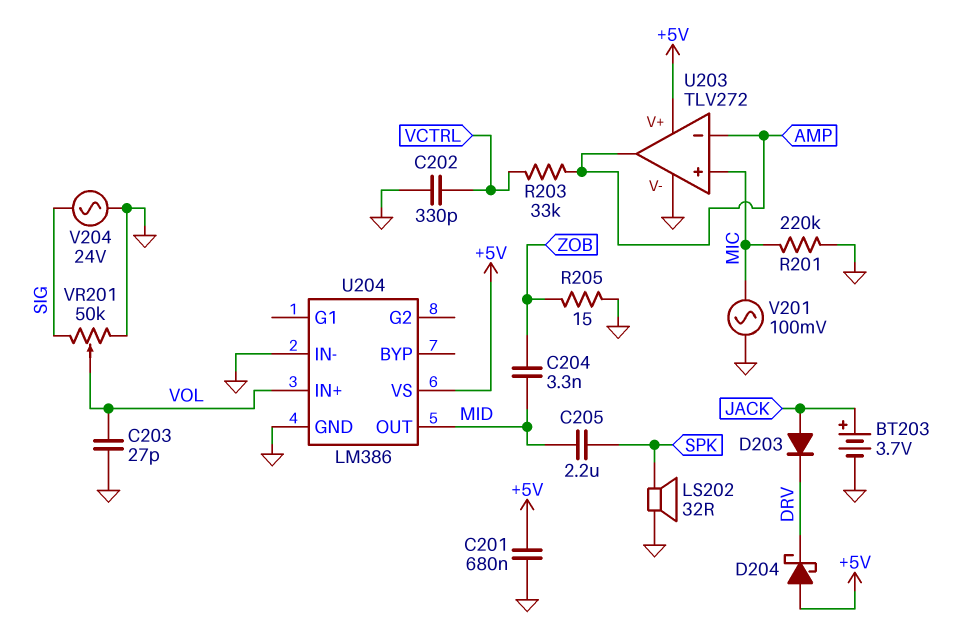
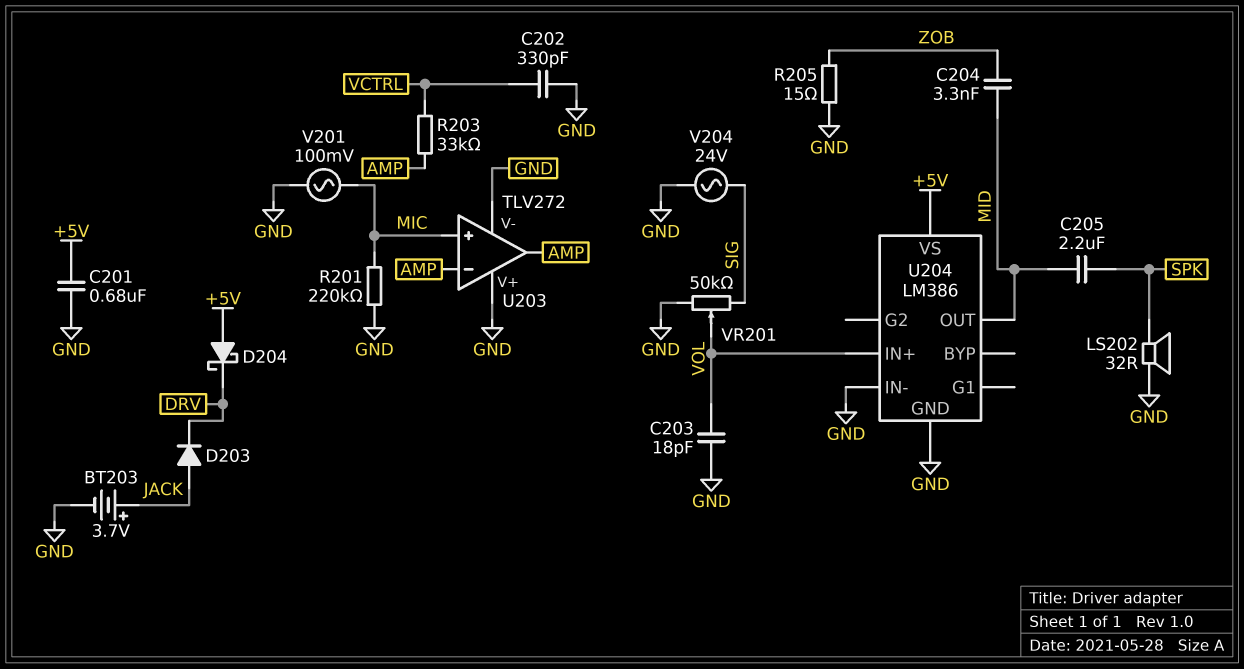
C203: 27pF (GND, VOL) -> 18pF (GND, VOL)
U203 pin V+: +5V -> GND

